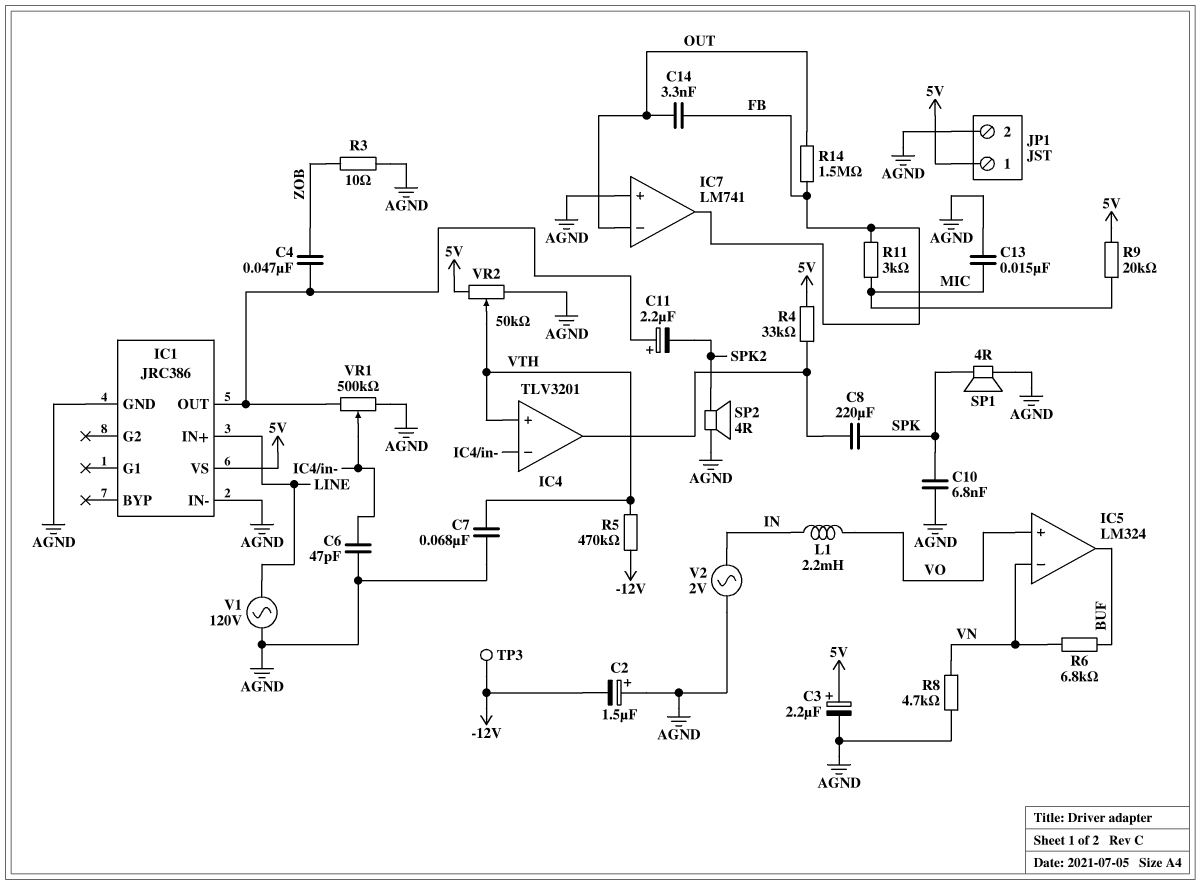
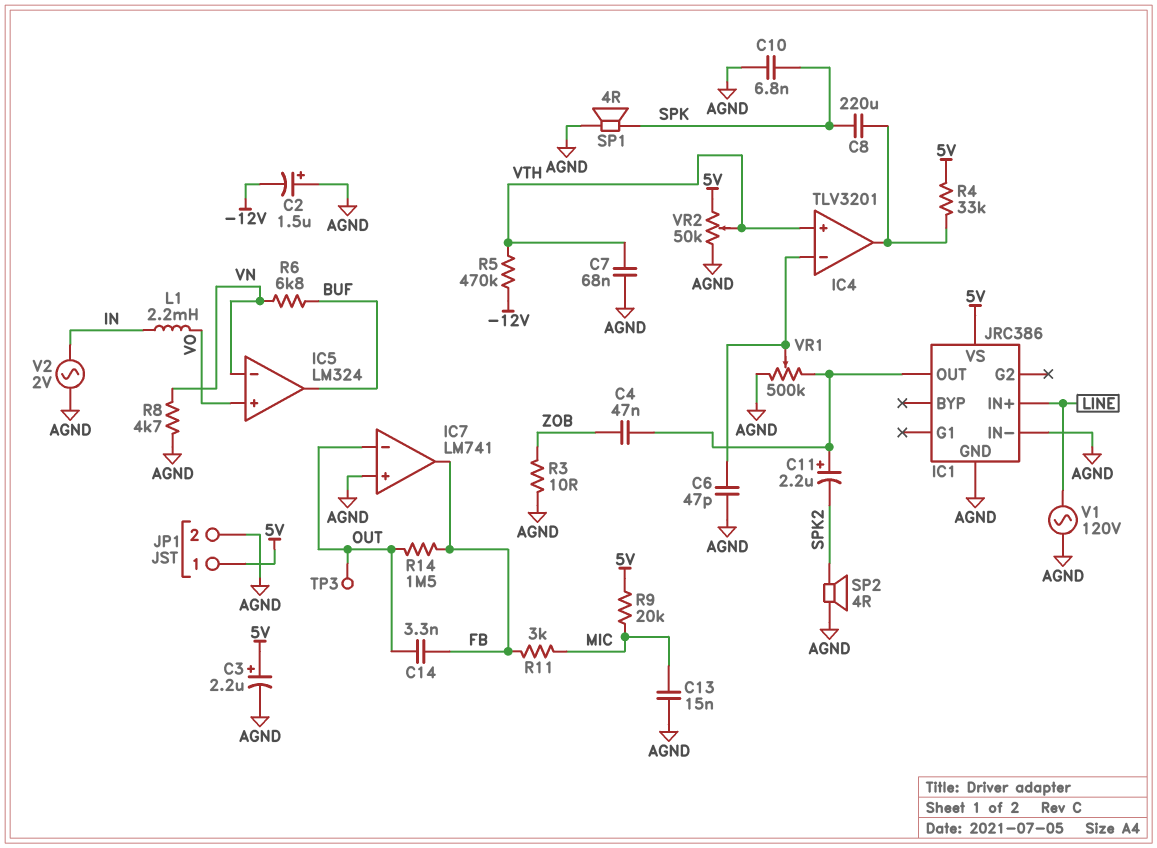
TP3: test point (-12V) -> test point (OUT)

